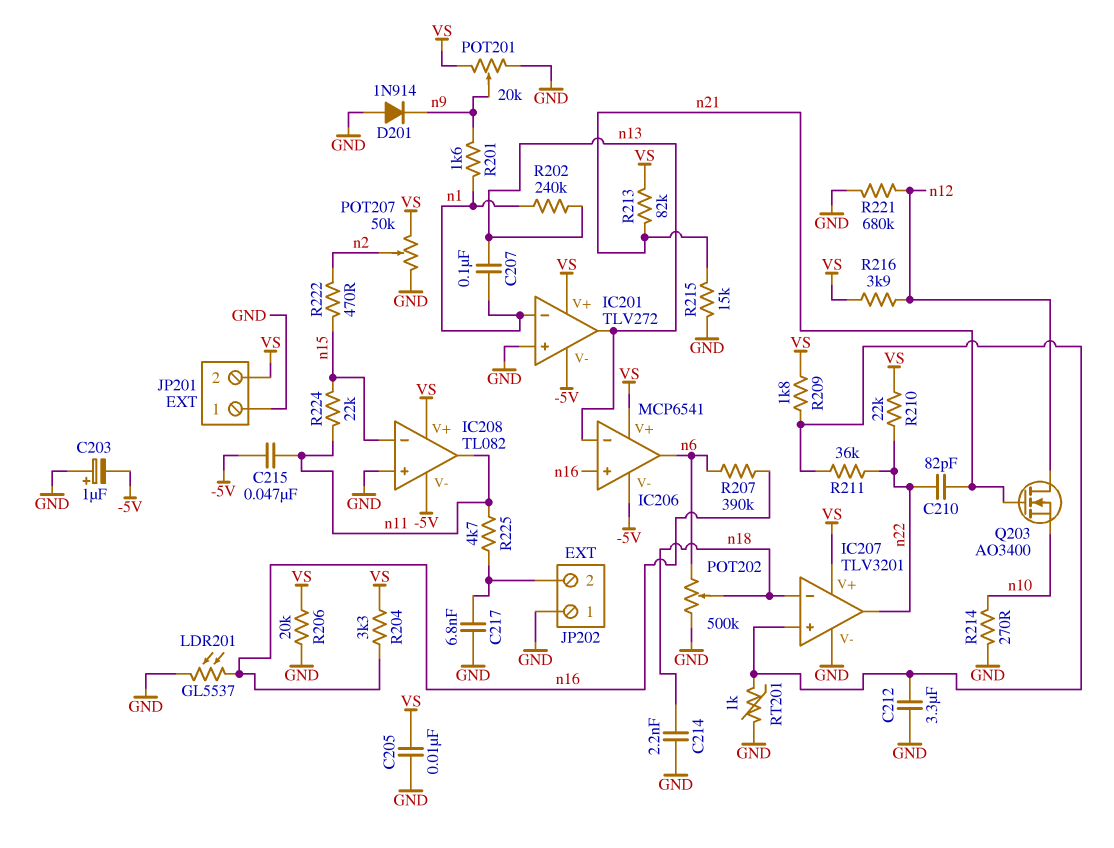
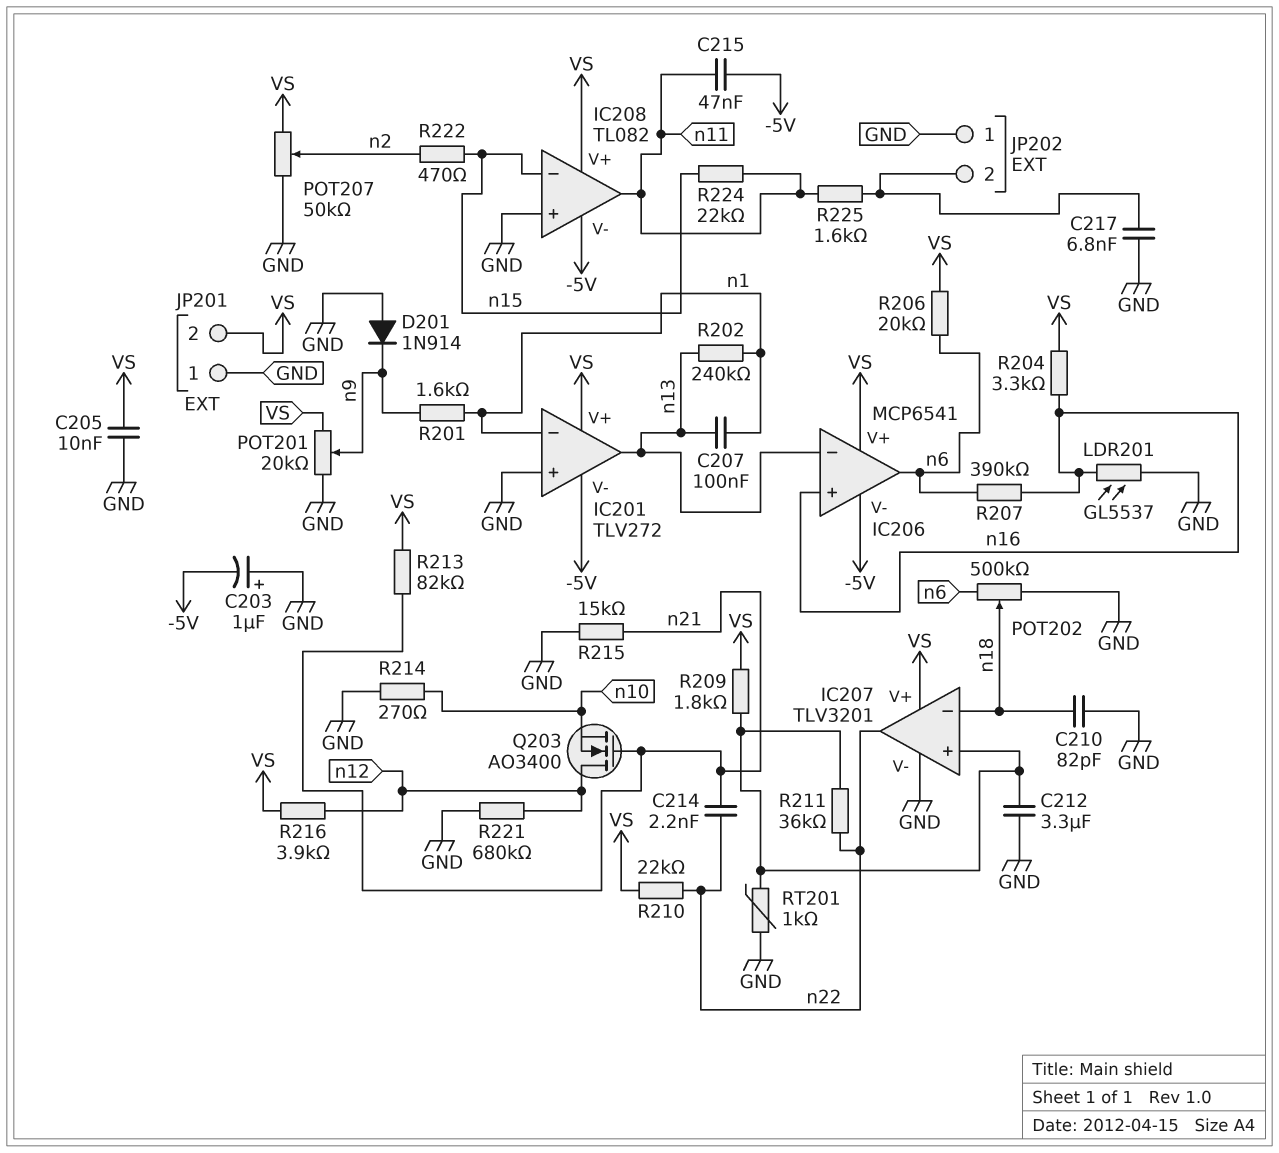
C210: 82pF (n21, n22) -> 82pF (GND, n18)
C214: 2.2nF (GND, n18) -> 2.2nF (n21, n22)
R206: 20k (GND, VS) -> 20k (VS, n6)
R225: 4.7k (JP202/2, n11) -> 1.6k (JP202/2, n11)

